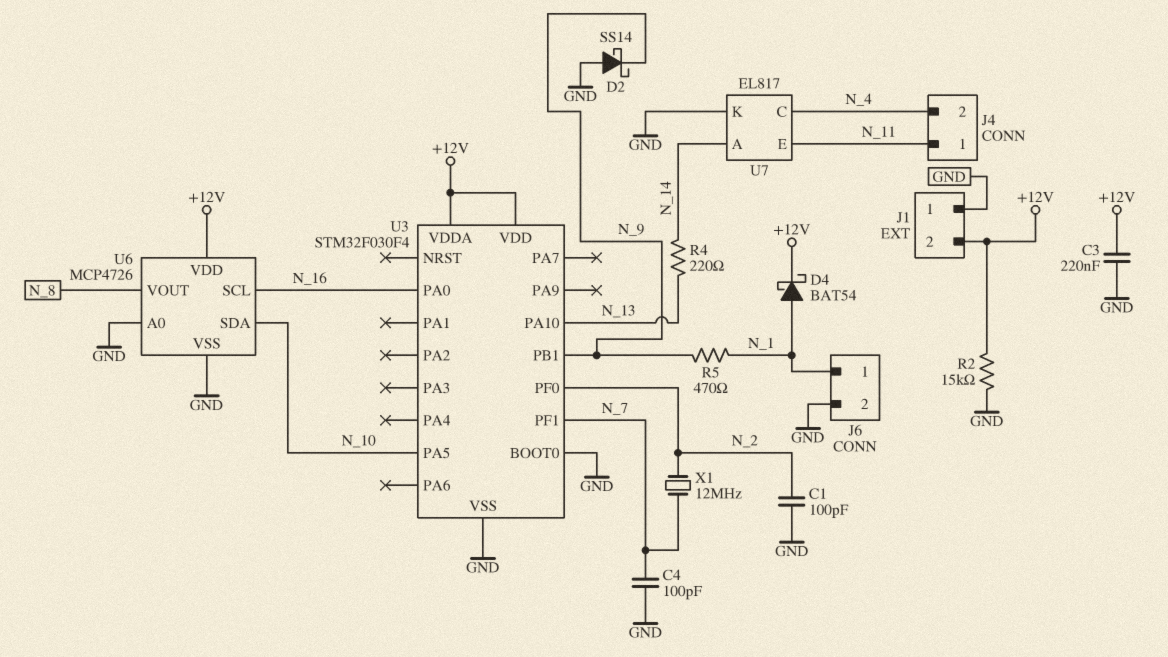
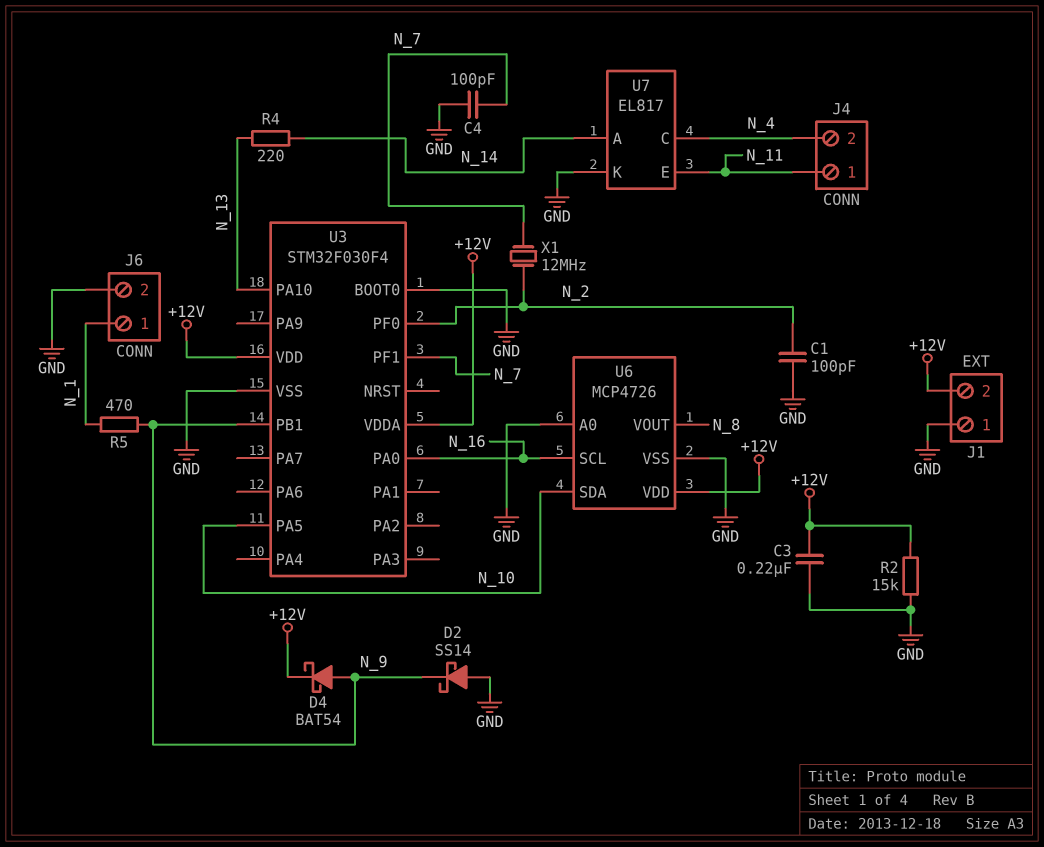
D4: schottky BAT54 (A N_1, K +12V) -> schottky BAT54 (A N_9, K +12V)

